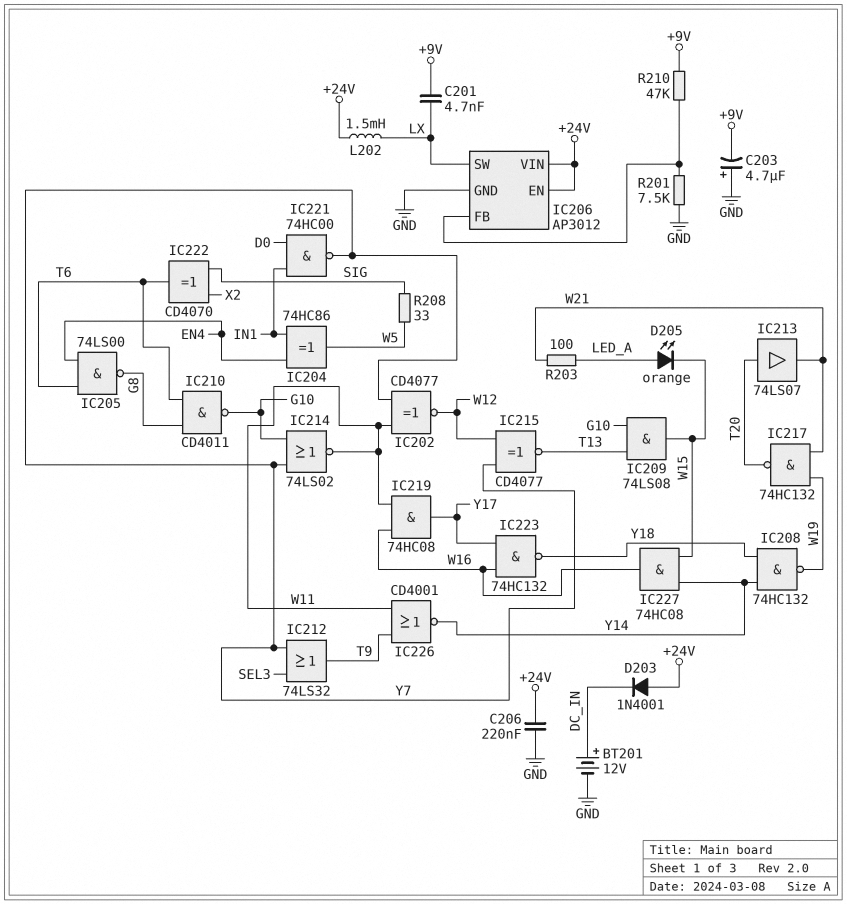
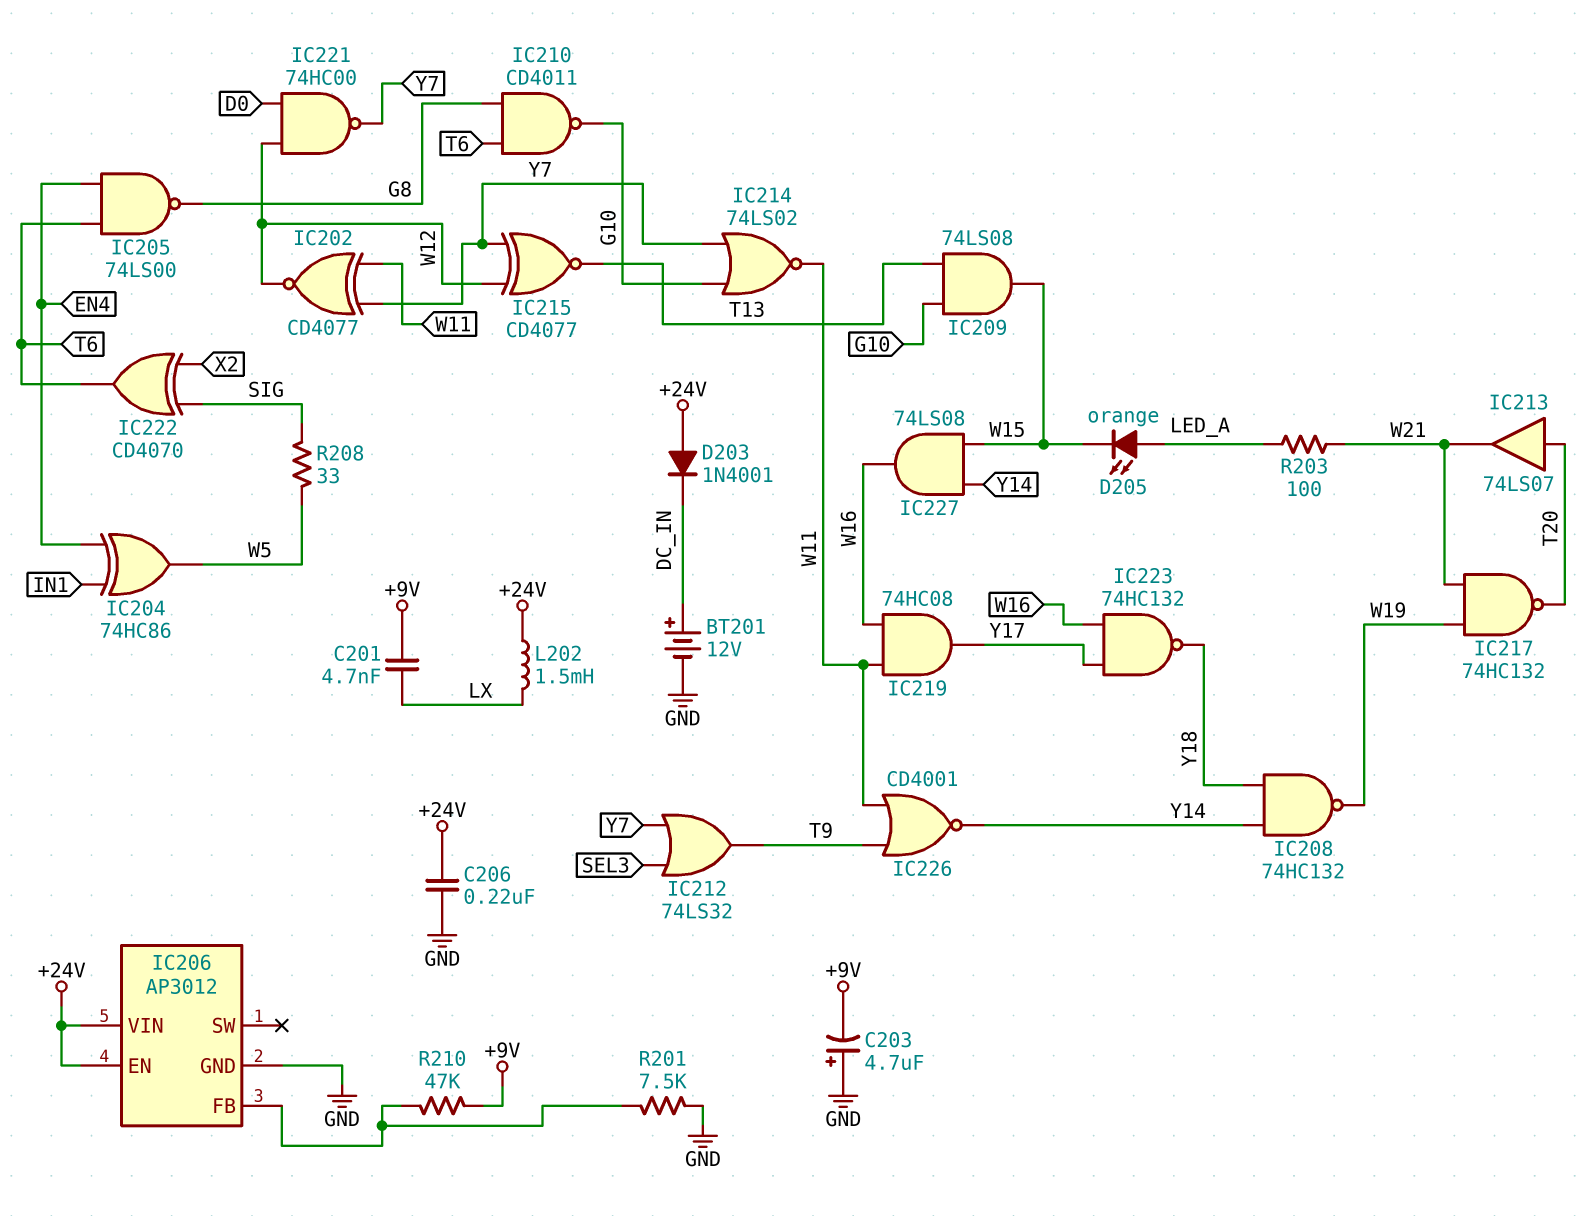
IC206 pin SW: LX -> none
IC221: NAND 74HC00 (in D0, in IN1, out Y7) -> NAND 74HC00 (in D0, in W12, out Y7)
IC227: AND 74HC08 (in W15, in Y14, out W16) -> AND 74LS08 (in W15, in Y14, out W16)

